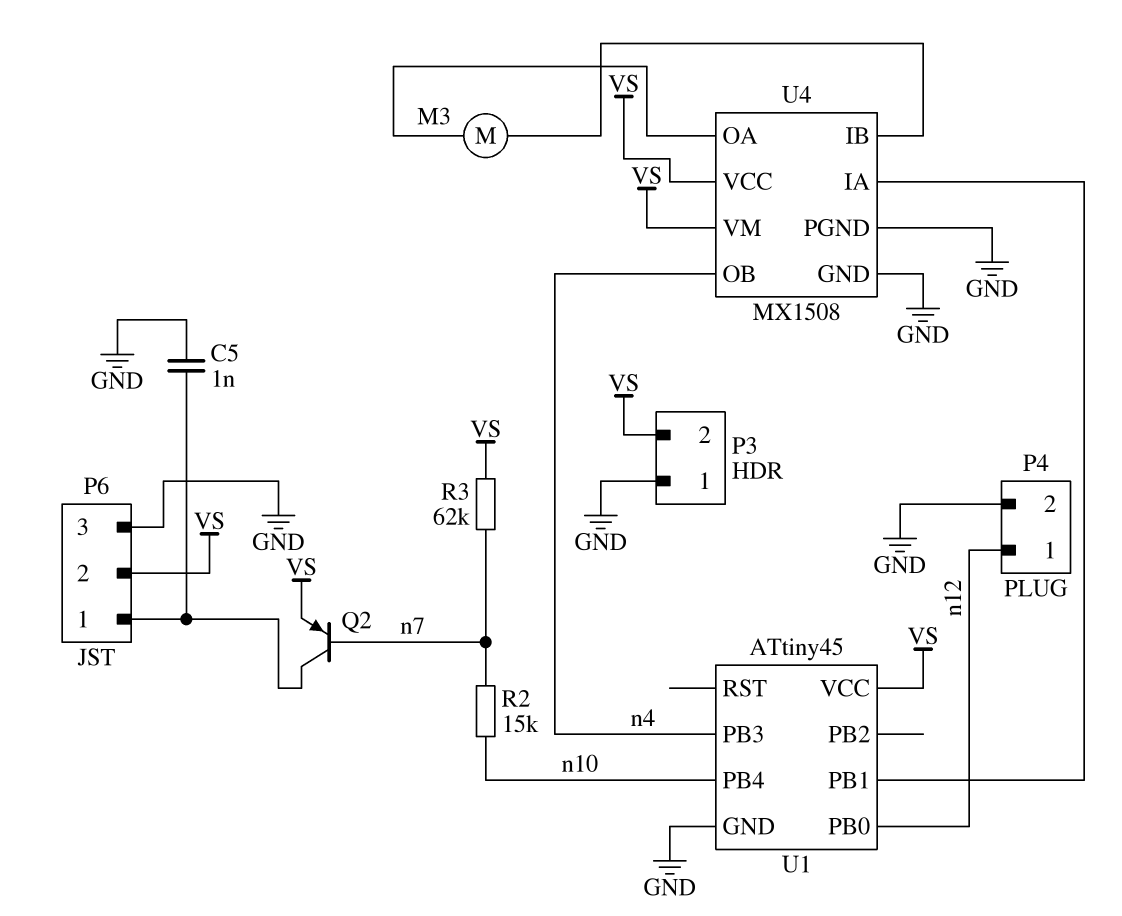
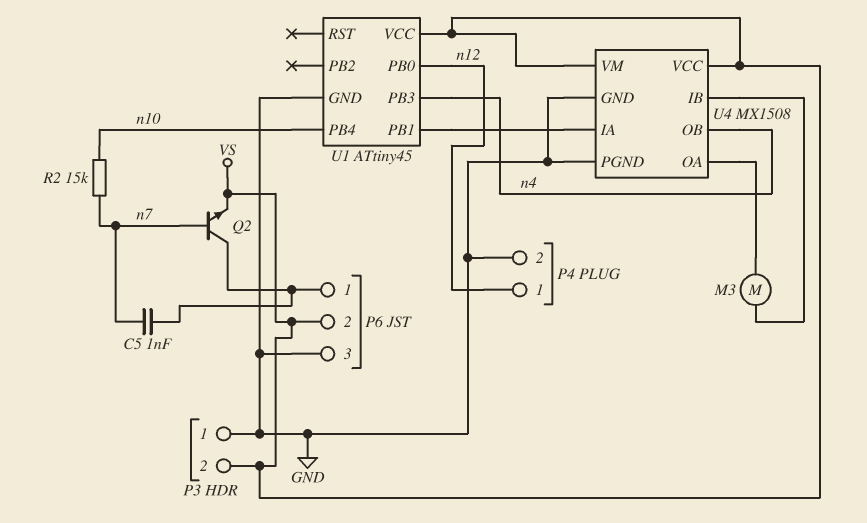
C5: 1nF (GND, P6/1) -> 1nF (P6/1, n7)
Q2: PNP (B n7, C P6/1, E VS) -> NPN (B n7, C P6/1, E VS)
R3: 62k (VS, n7) -> none

